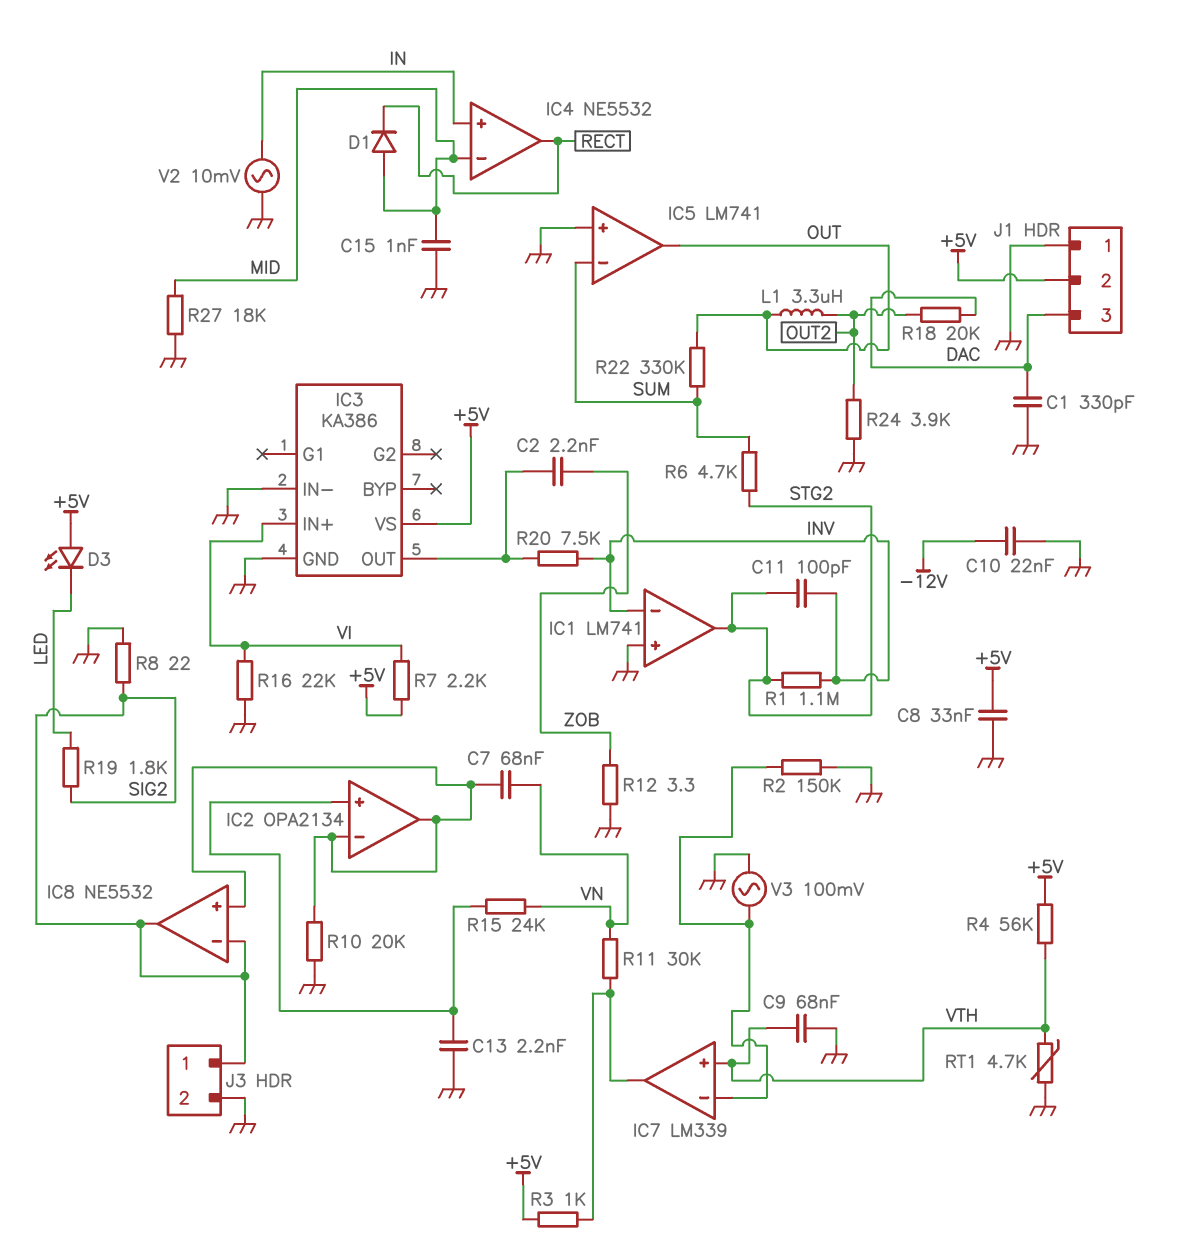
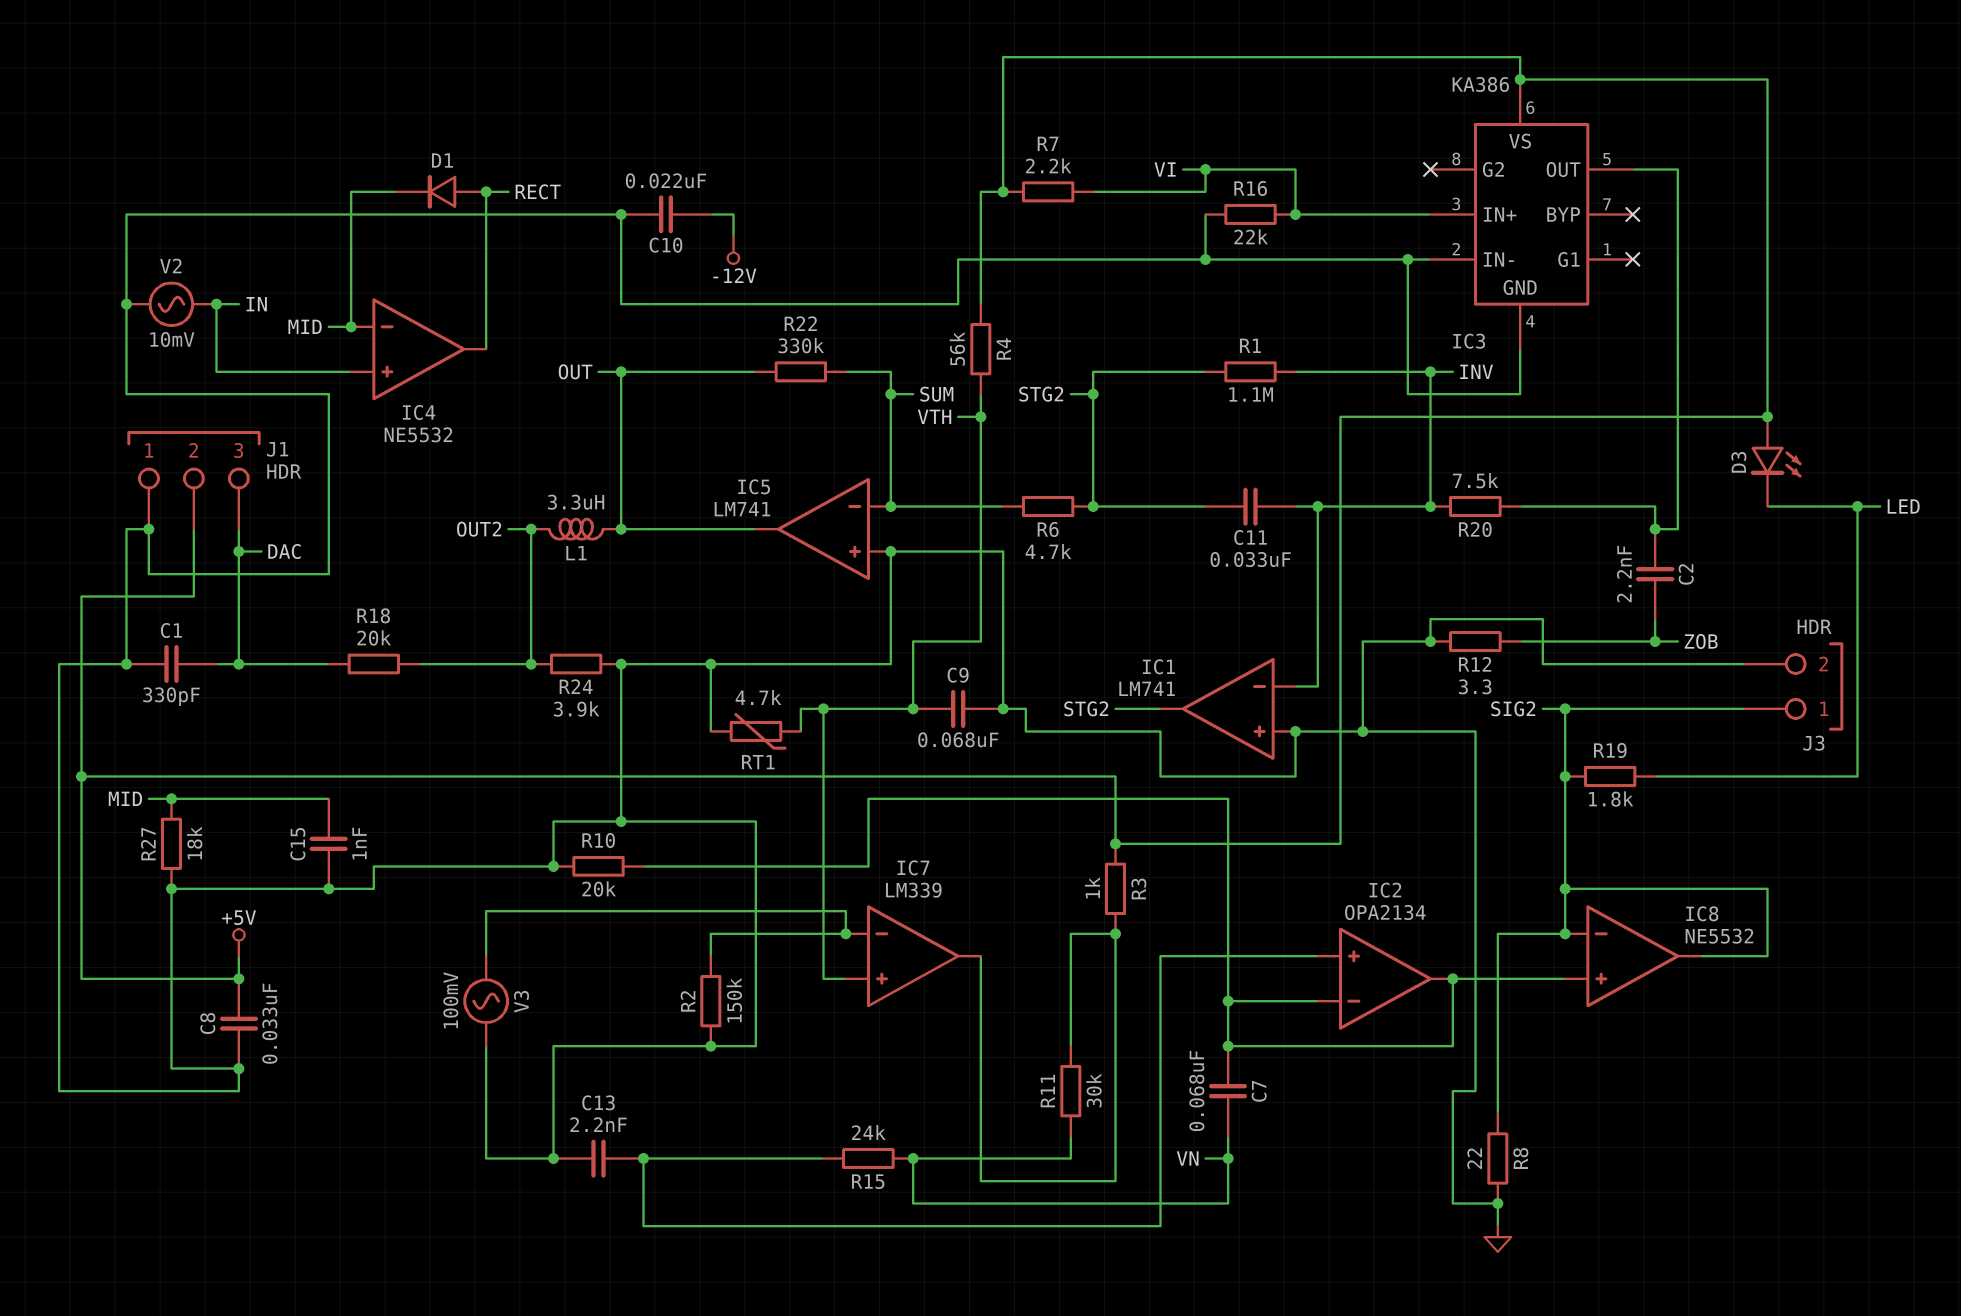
C11: 100pF (INV, STG2) -> 33nF (INV, STG2)
D1: diode (A MID, K RECT) -> diode (A RECT, K MID)

